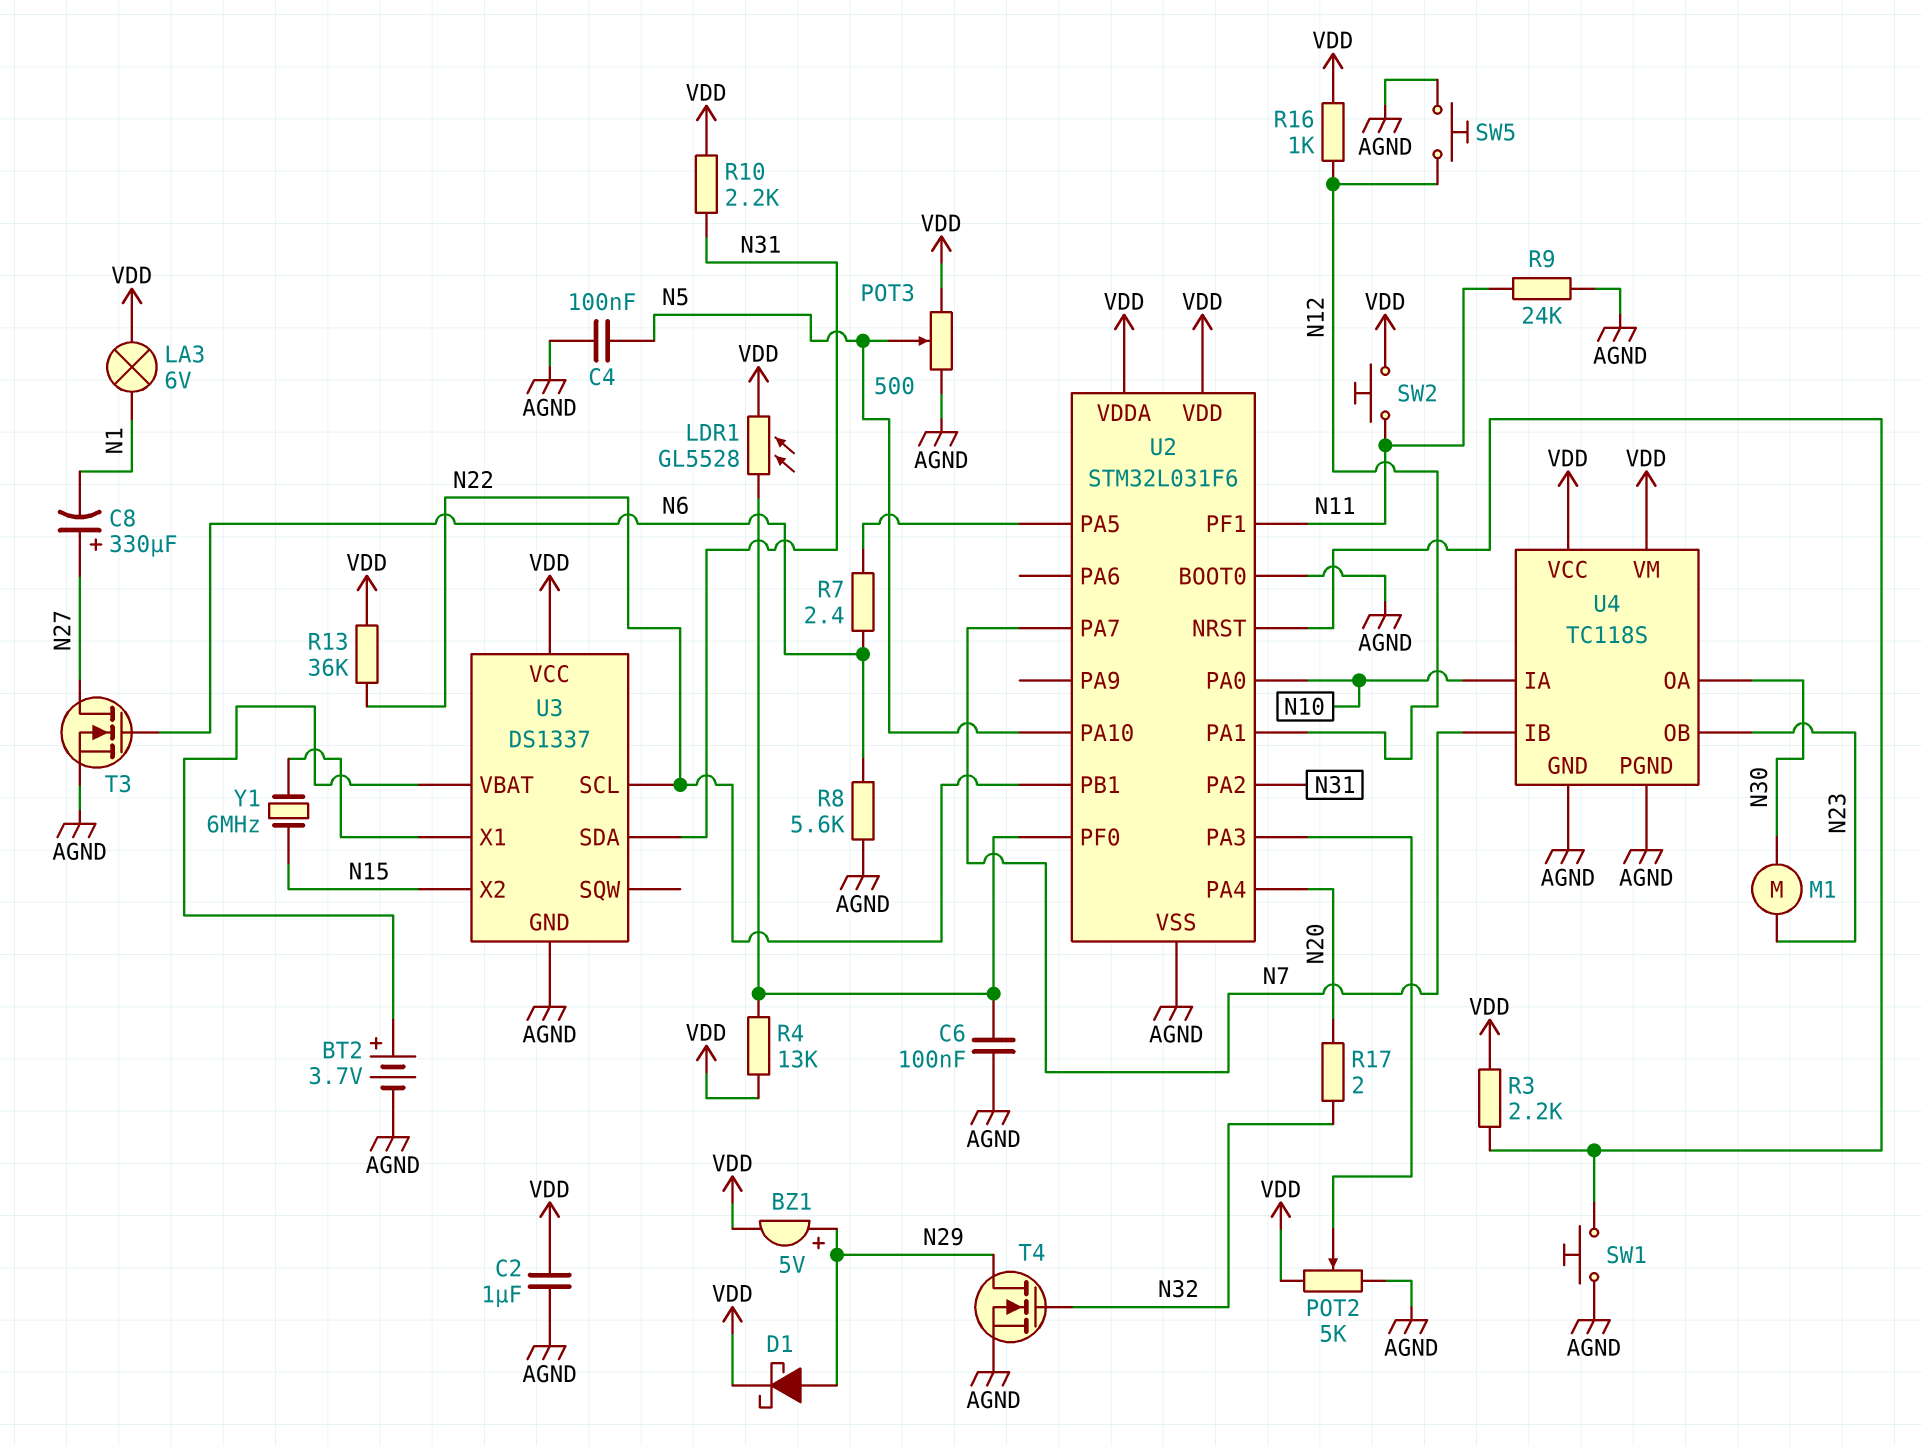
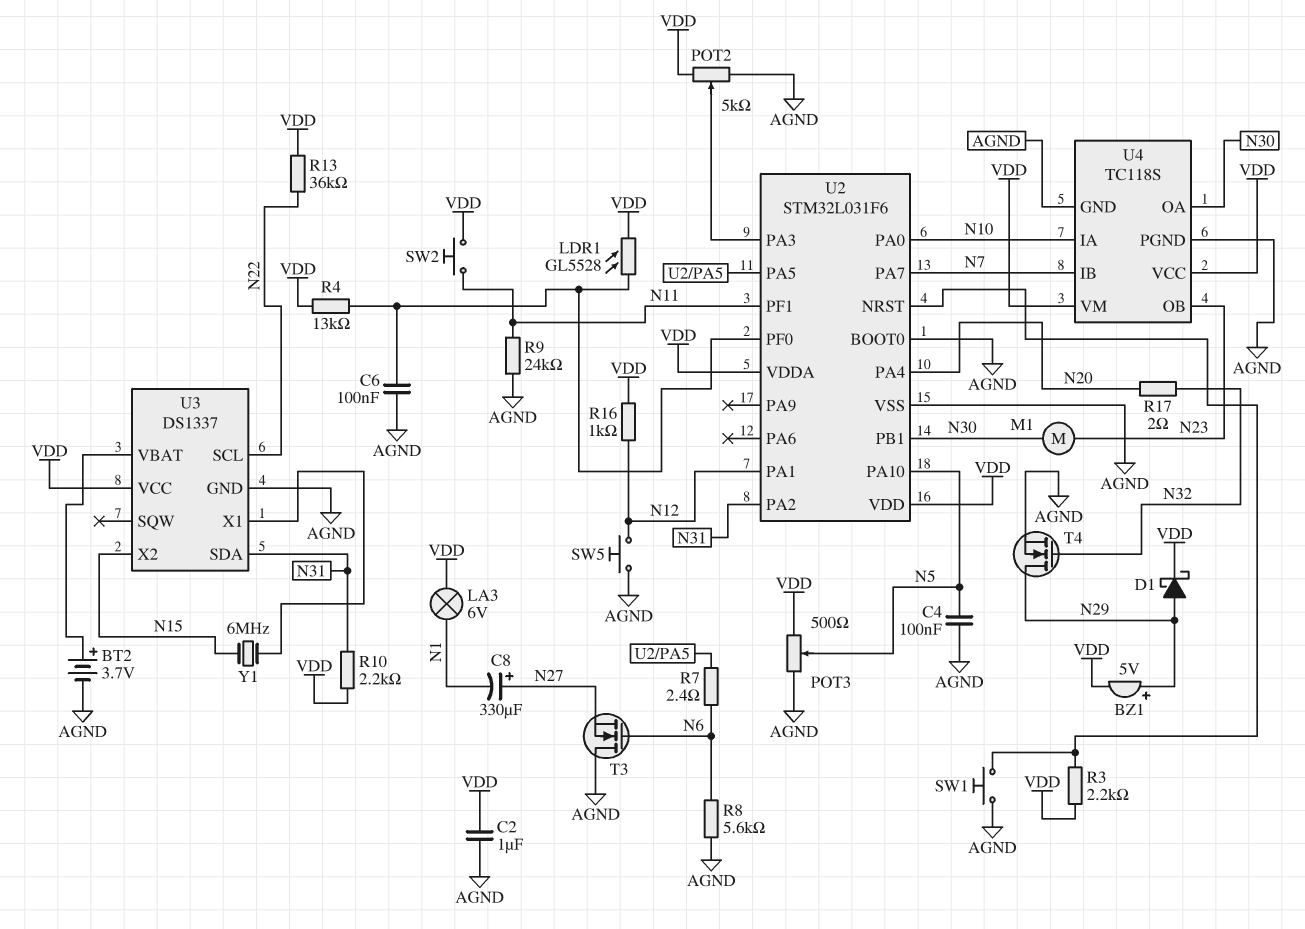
T3: NMOS (G N6, D N27, S AGND) -> NMOS (G N6, D AGND, S N27)
U2 pin PB1: N22 -> N30

